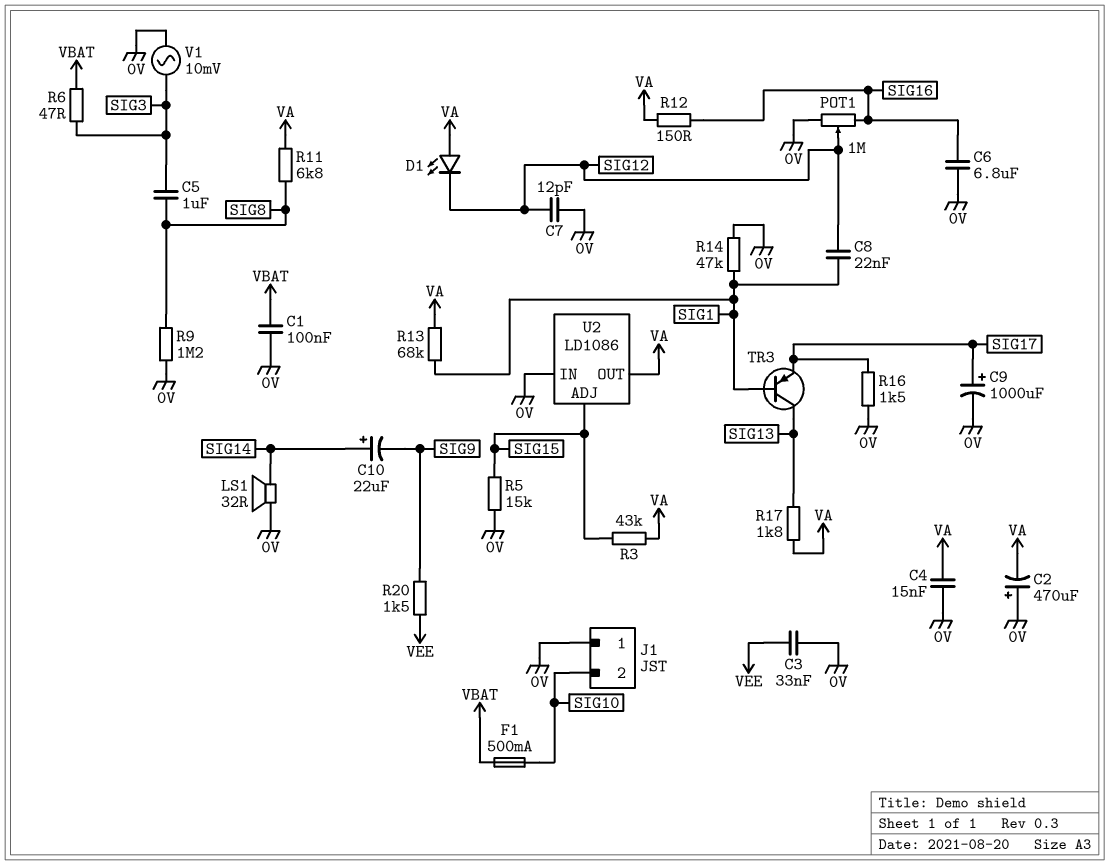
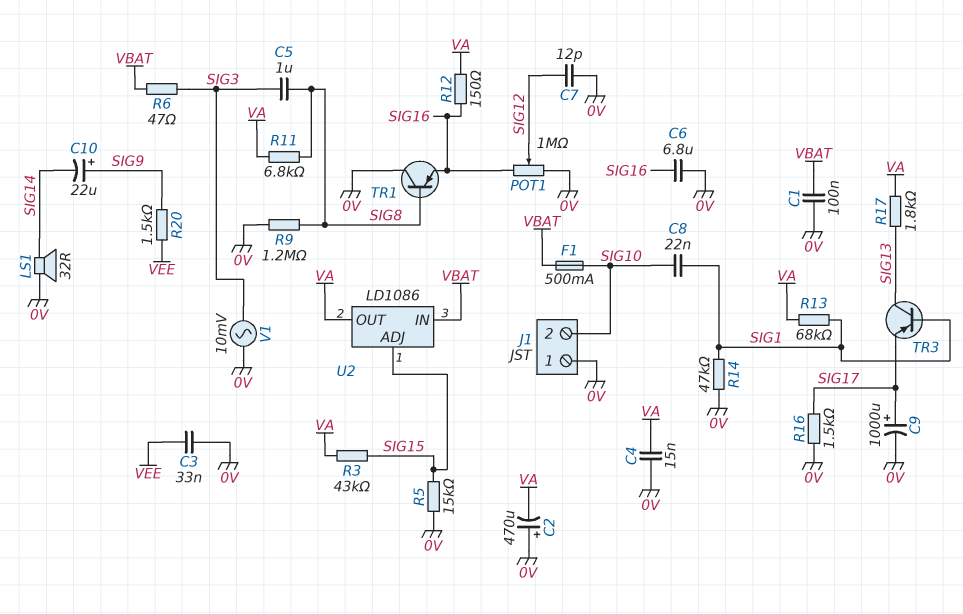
C8: 22nF (SIG1, SIG12) -> 22nF (SIG1, SIG10)
C10: 22uF (plus SIG14, minus SIG9) -> 22uF (plus SIG9, minus SIG14)
D1: LED (A VA, K SIG12) -> none
TR1: none -> PNP (B SIG8, C 0V, E SIG16)
U2 pin IN: 0V -> VBAT

